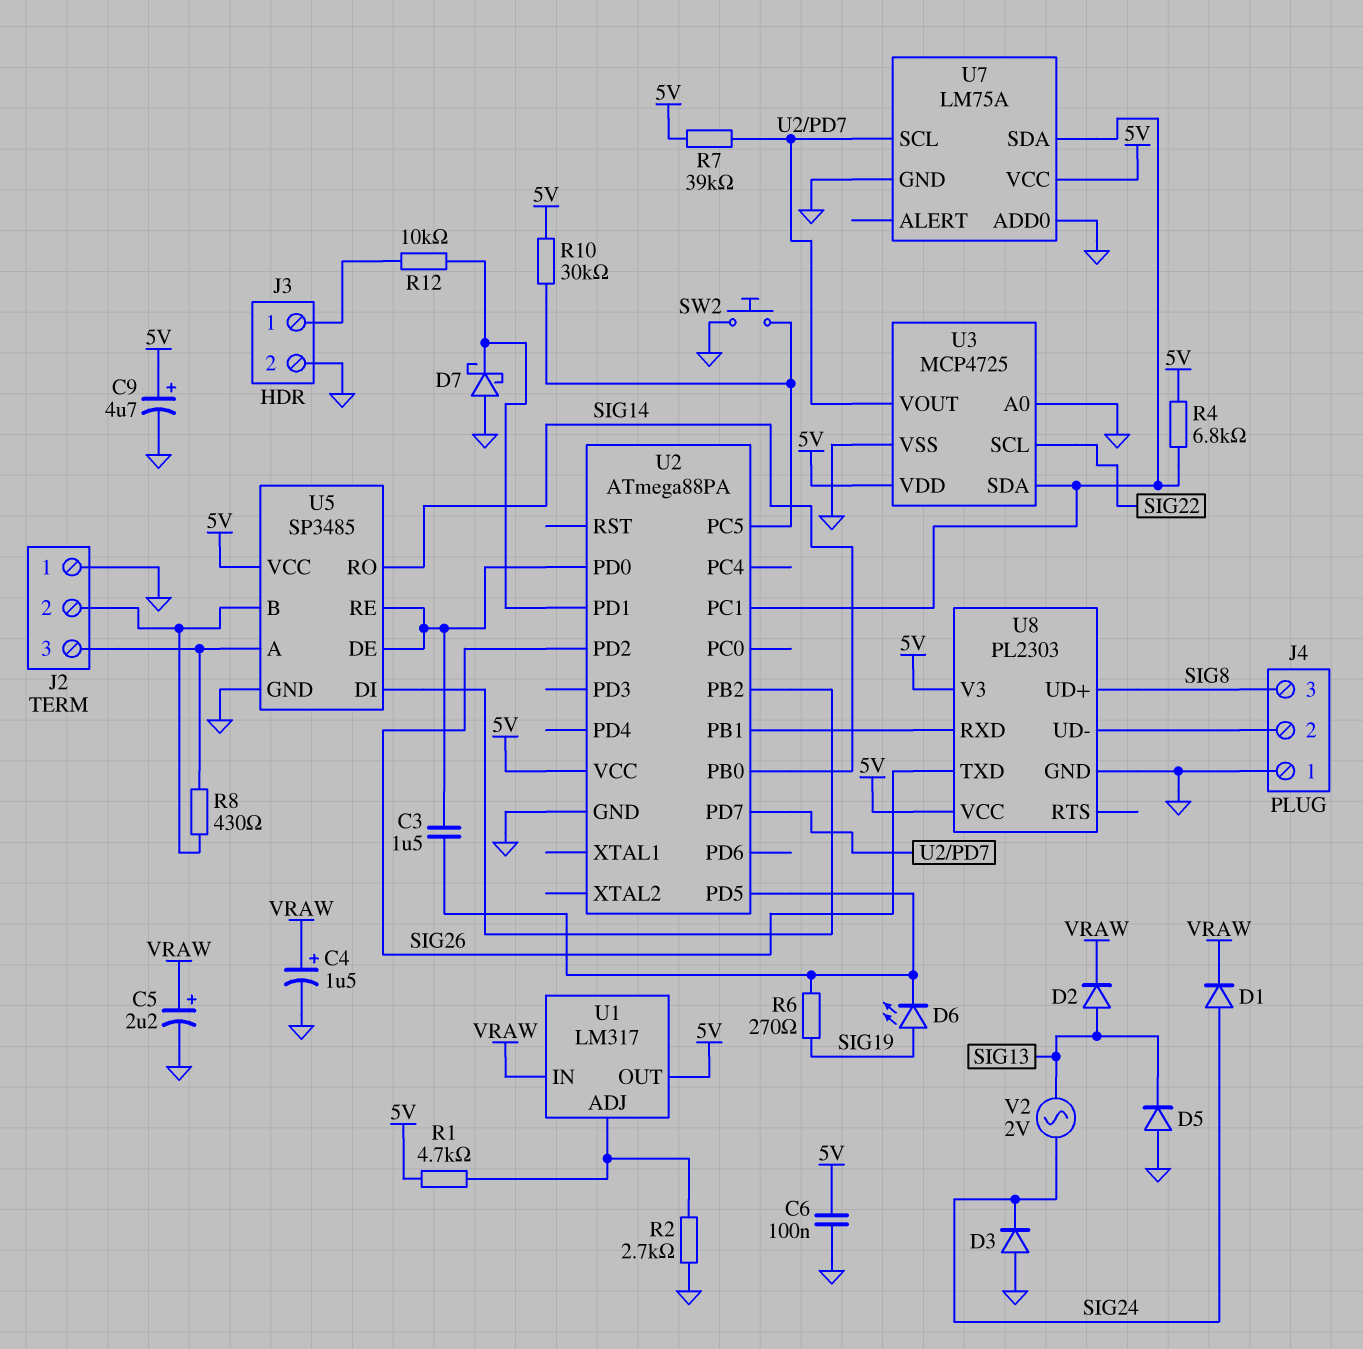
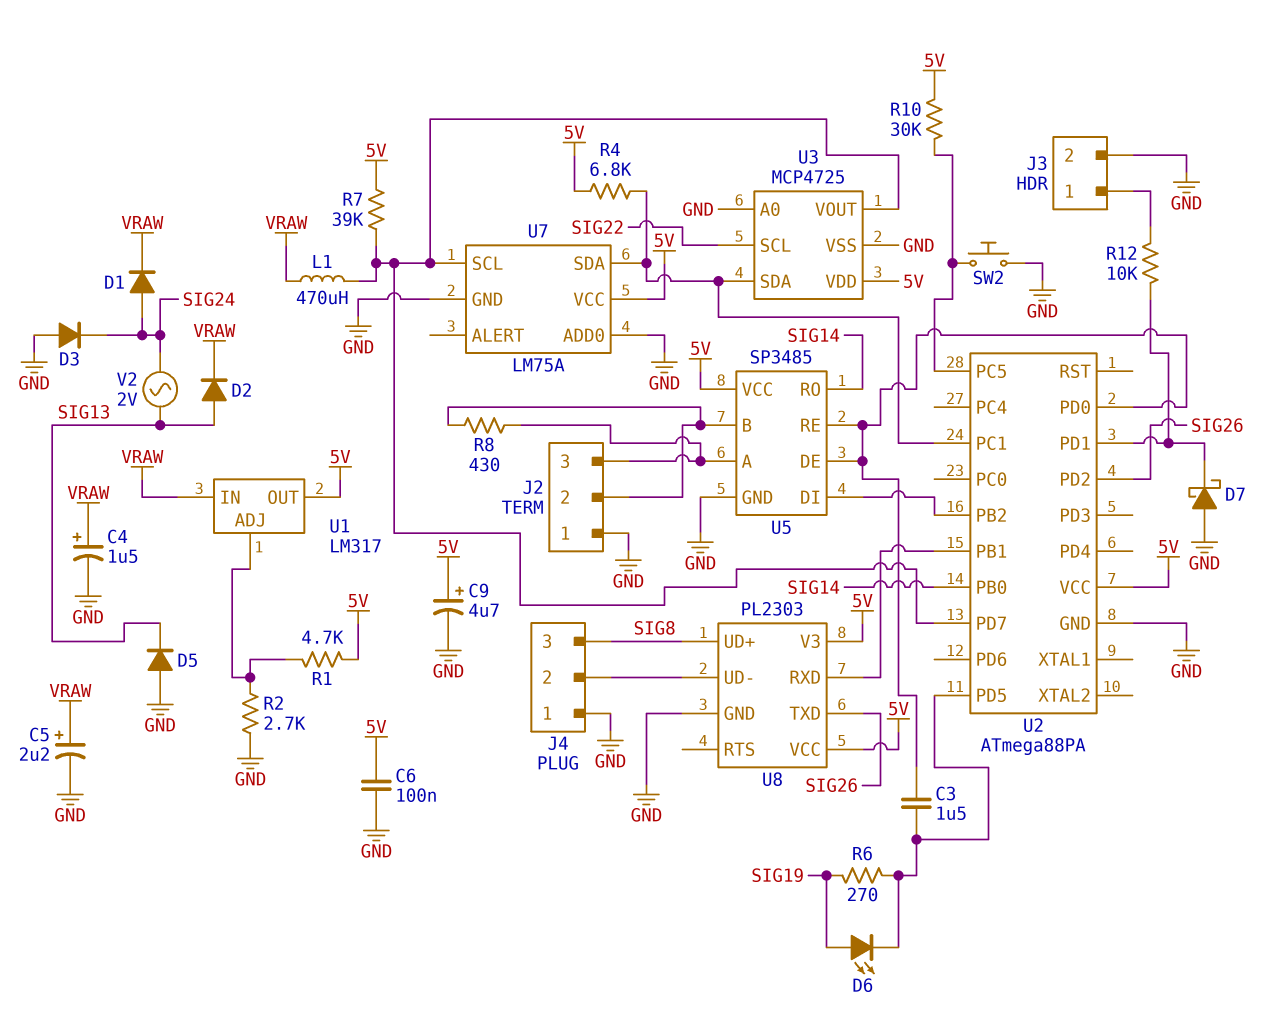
L1: none -> 470uH (U2/PD7, VRAW)

